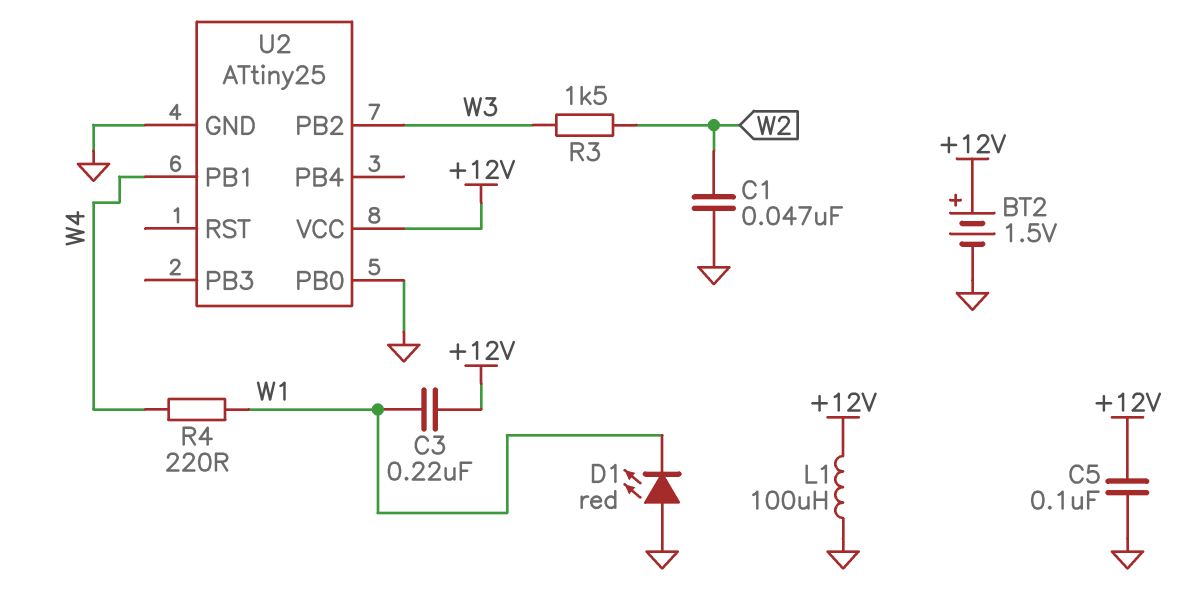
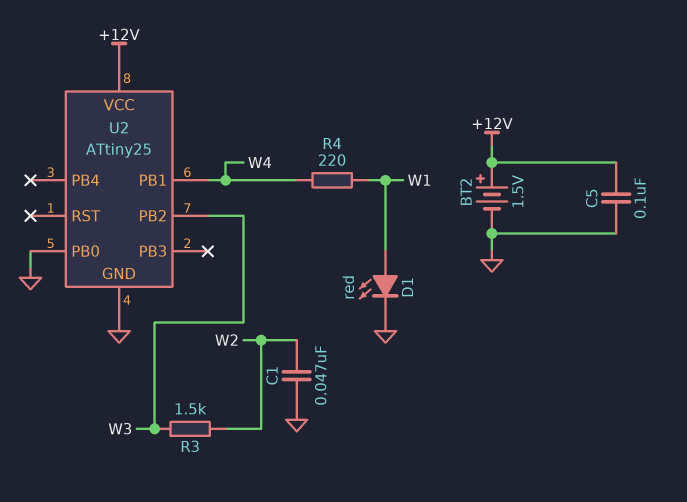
C3: 220nF (+12V, W1) -> none
D1: LED red (A GND, K W1) -> LED red (A W1, K GND)
L1: 100uH (+12V, GND) -> none

